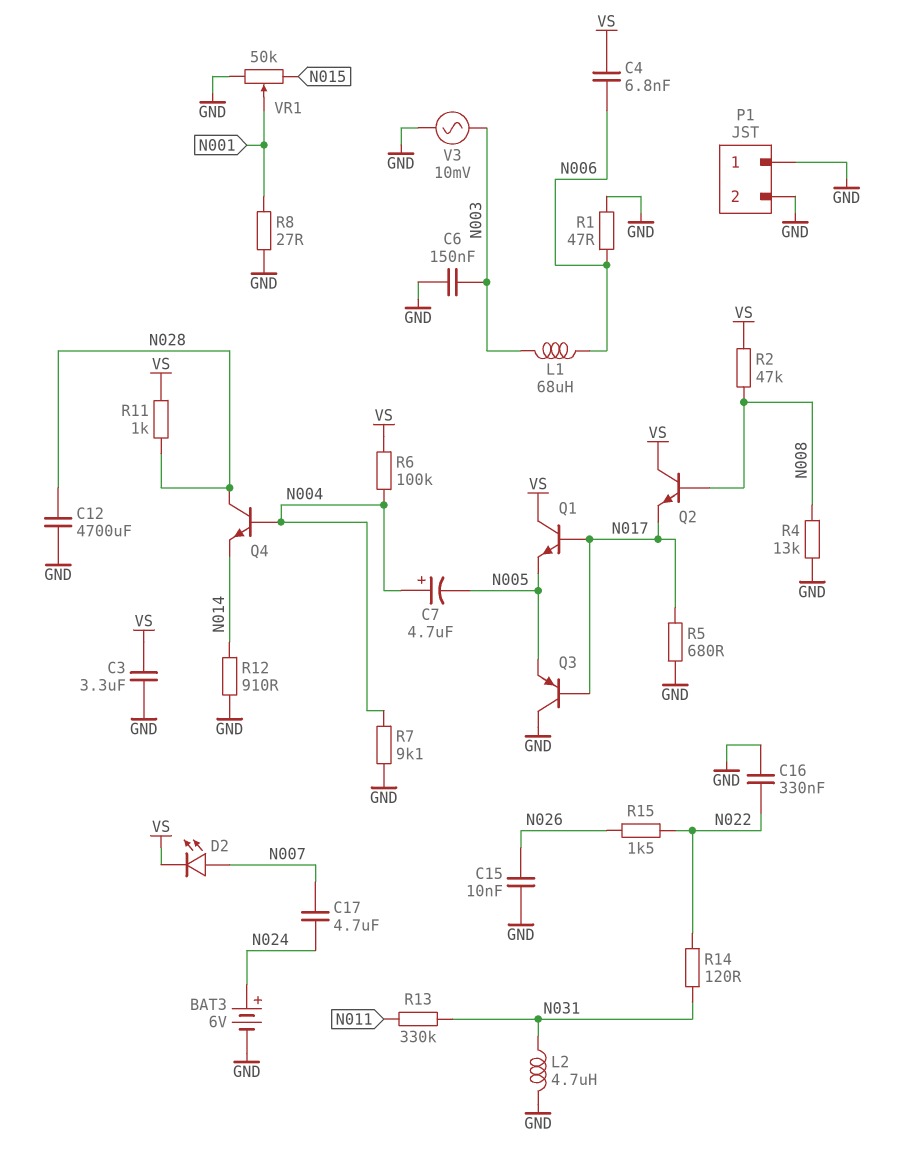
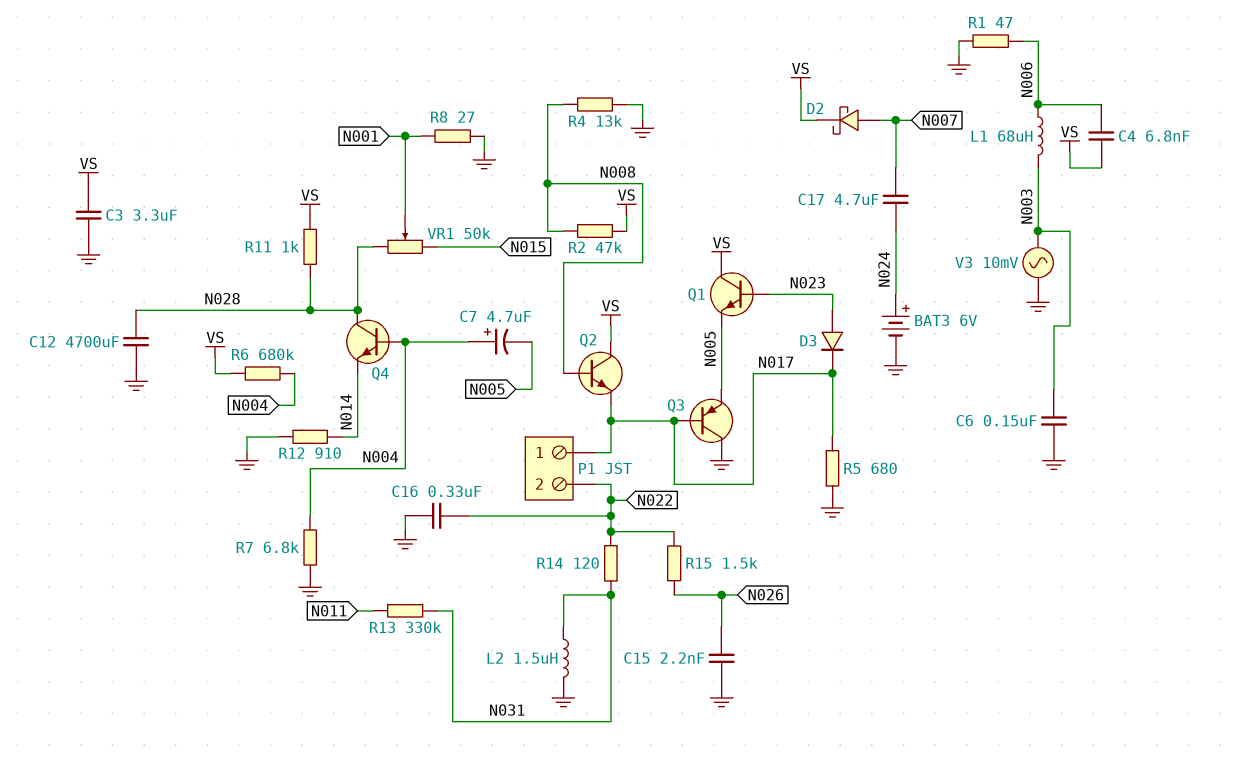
C15: 10nF (GND, N026) -> 2.2nF (GND, N026)
D2: LED (A N007, K VS) -> schottky (A N007, K VS)
D3: none -> diode (A N023, K N017)
L2: 4.7uH (GND, N031) -> 1.5uH (GND, N031)
P1 pin 1: GND -> N017
P1 pin 2: GND -> N022
Q1: NPN (B N017, C VS, E N005) -> NPN (B N023, C VS, E N005)
R6: 100k (N004, VS) -> 680k (N004, VS)
R7: 9.1k (GND, N004) -> 6.8k (GND, N004)
VR1: 50k (GND, N015, wiper N001) -> 50k (N015, N028, wiper N001)

